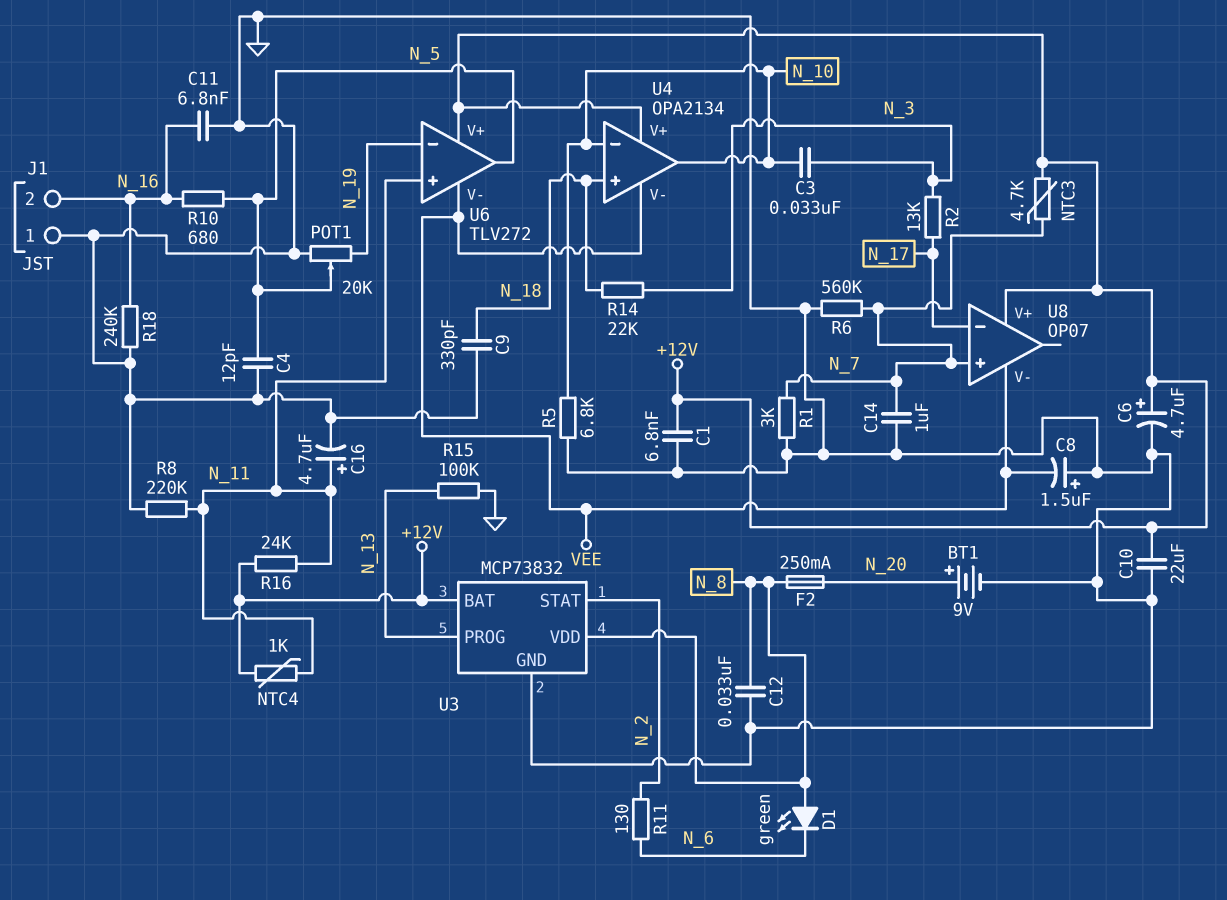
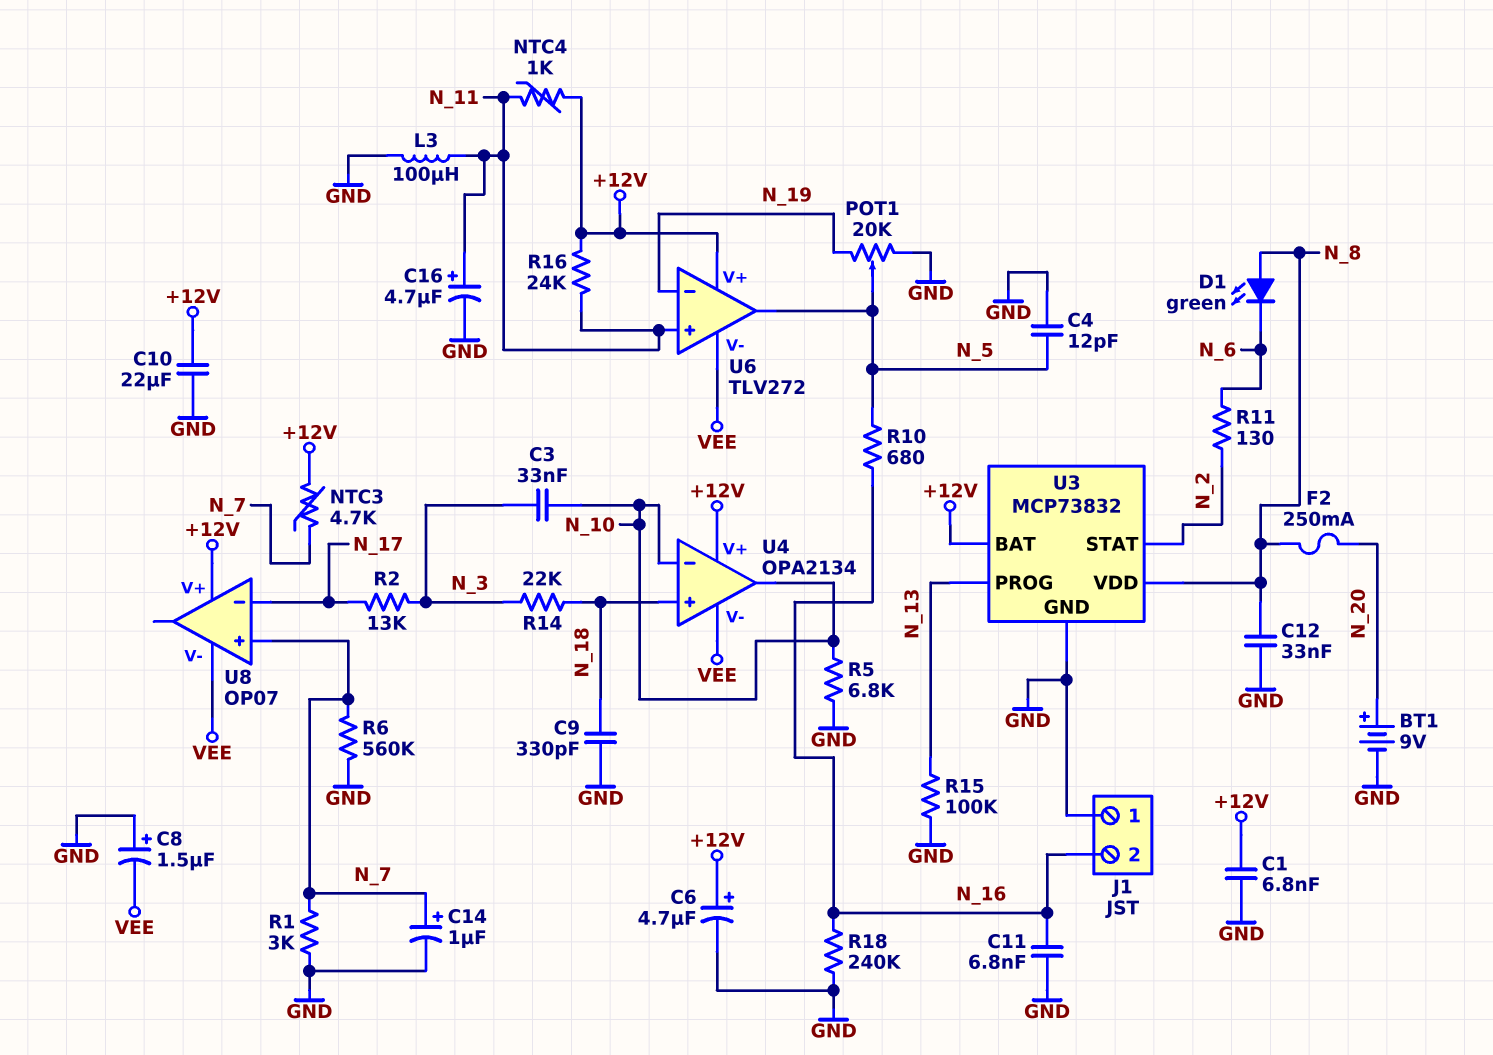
C14: 1uF (GND, N_7) -> 1uF (plus N_7, minus GND)
L3: none -> 100uH (GND, N_11)
R8: 220k (GND, N_11) -> none

